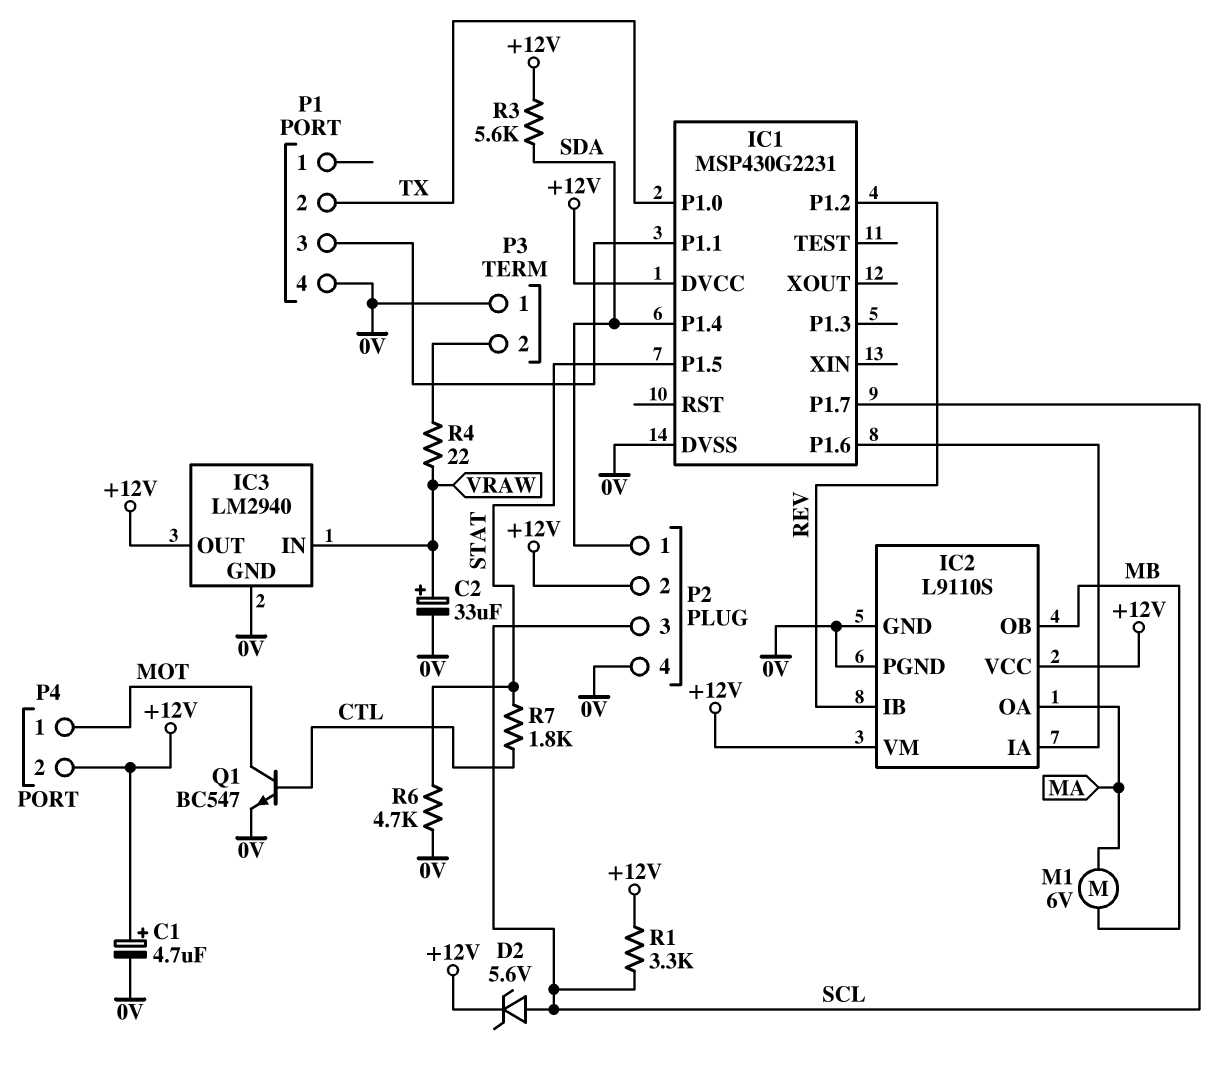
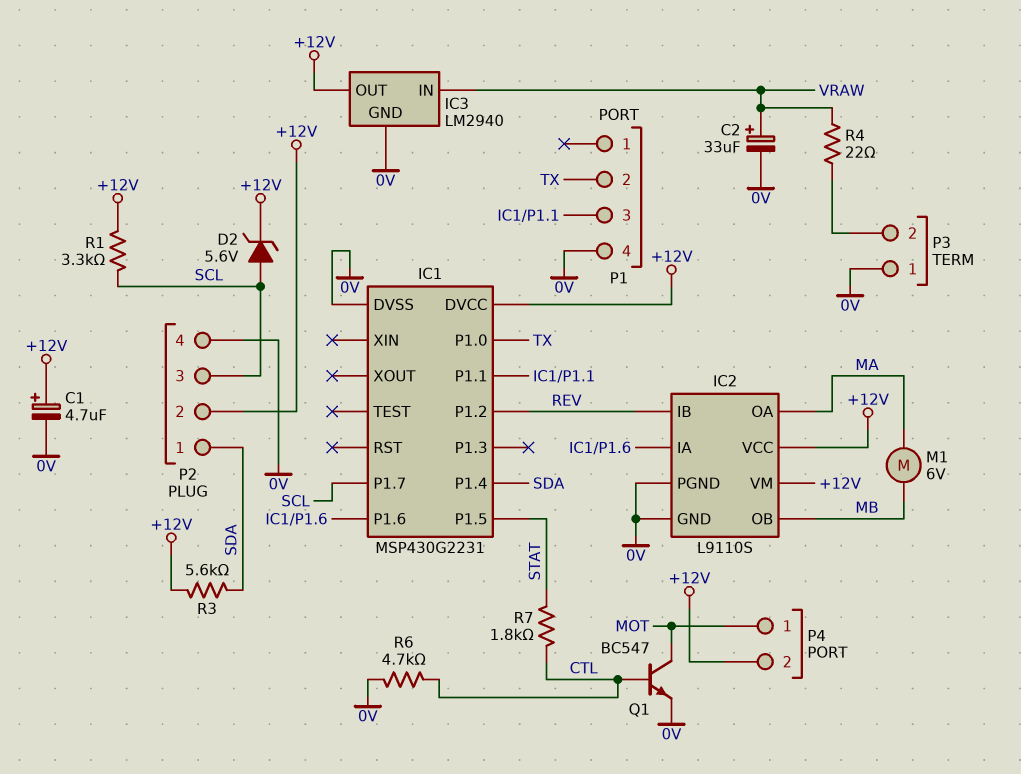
R6: 4.7k (0V, STAT) -> 4.7k (0V, CTL)

